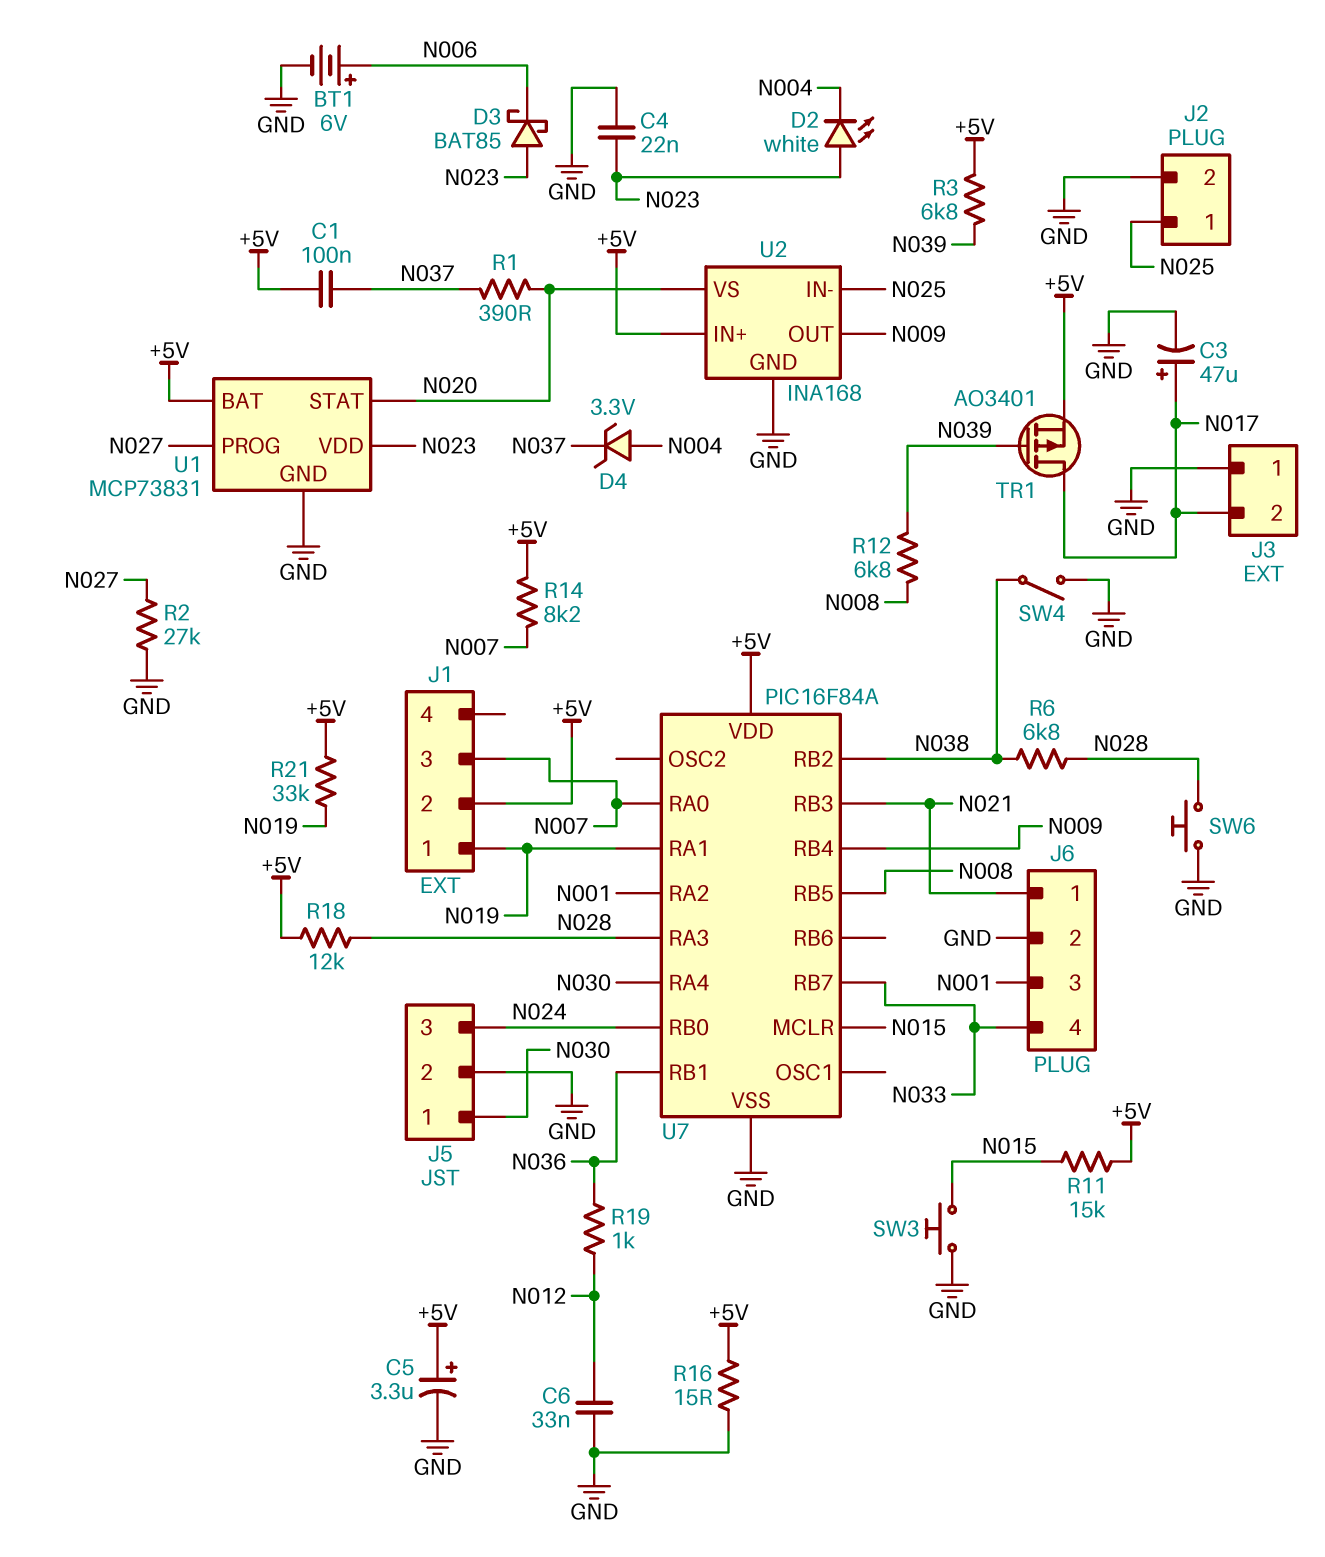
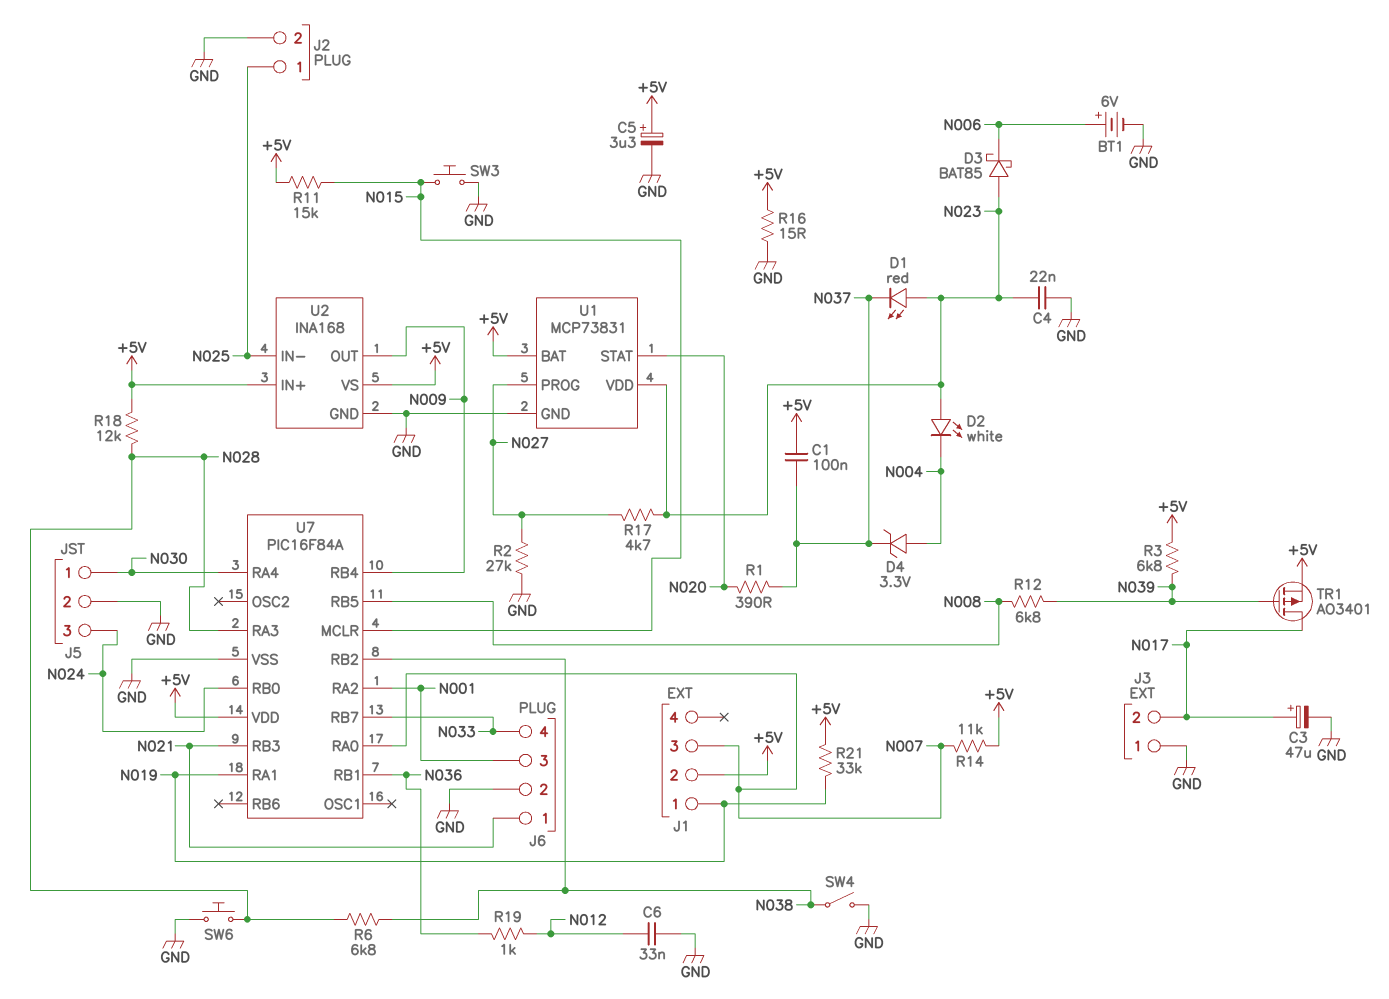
D1: none -> LED red (A N023, K N037)
R14: 8.2k (+5V, N007) -> 11k (+5V, N007)
R17: none -> 4.7k (N023, N027)
U2 pin VS: N020 -> +5V

